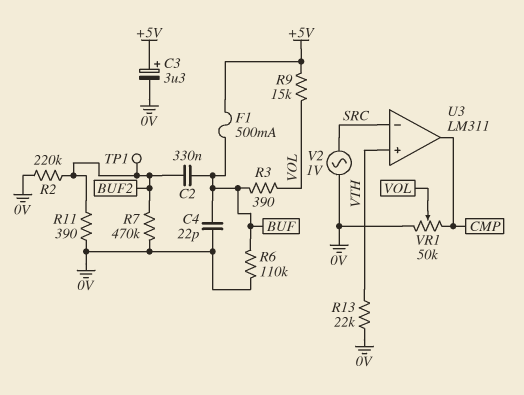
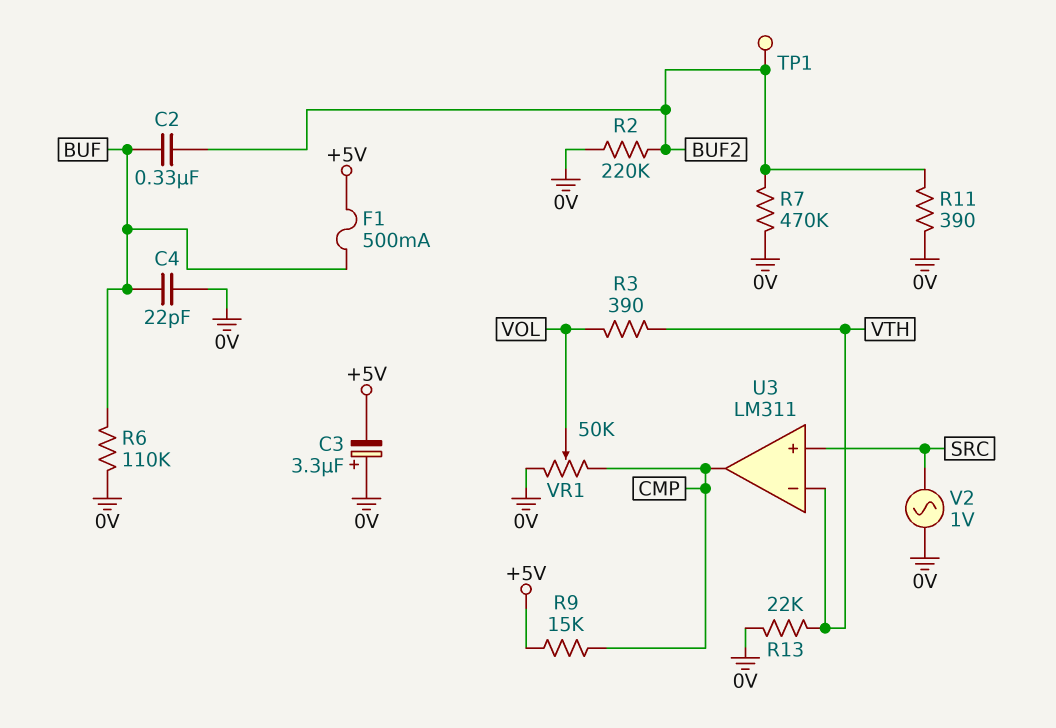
C3: 3.3uF (plus +5V, minus 0V) -> 3.3uF (plus 0V, minus +5V)
R3: 390 (BUF, VOL) -> 390 (VOL, VTH)
R9: 15k (+5V, VOL) -> 15k (+5V, CMP)
U3 pin in+: VTH -> SRC
U3 pin in-: SRC -> VTH

